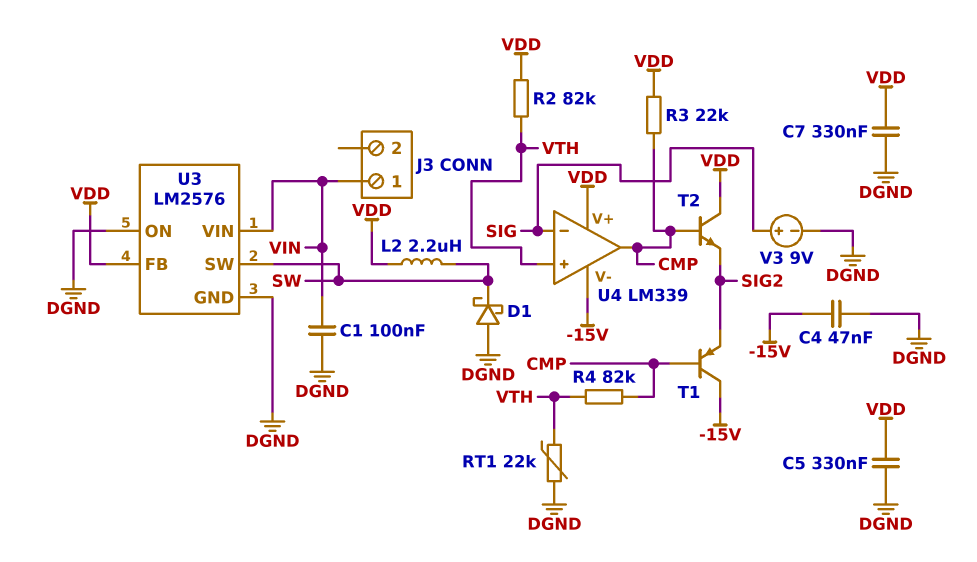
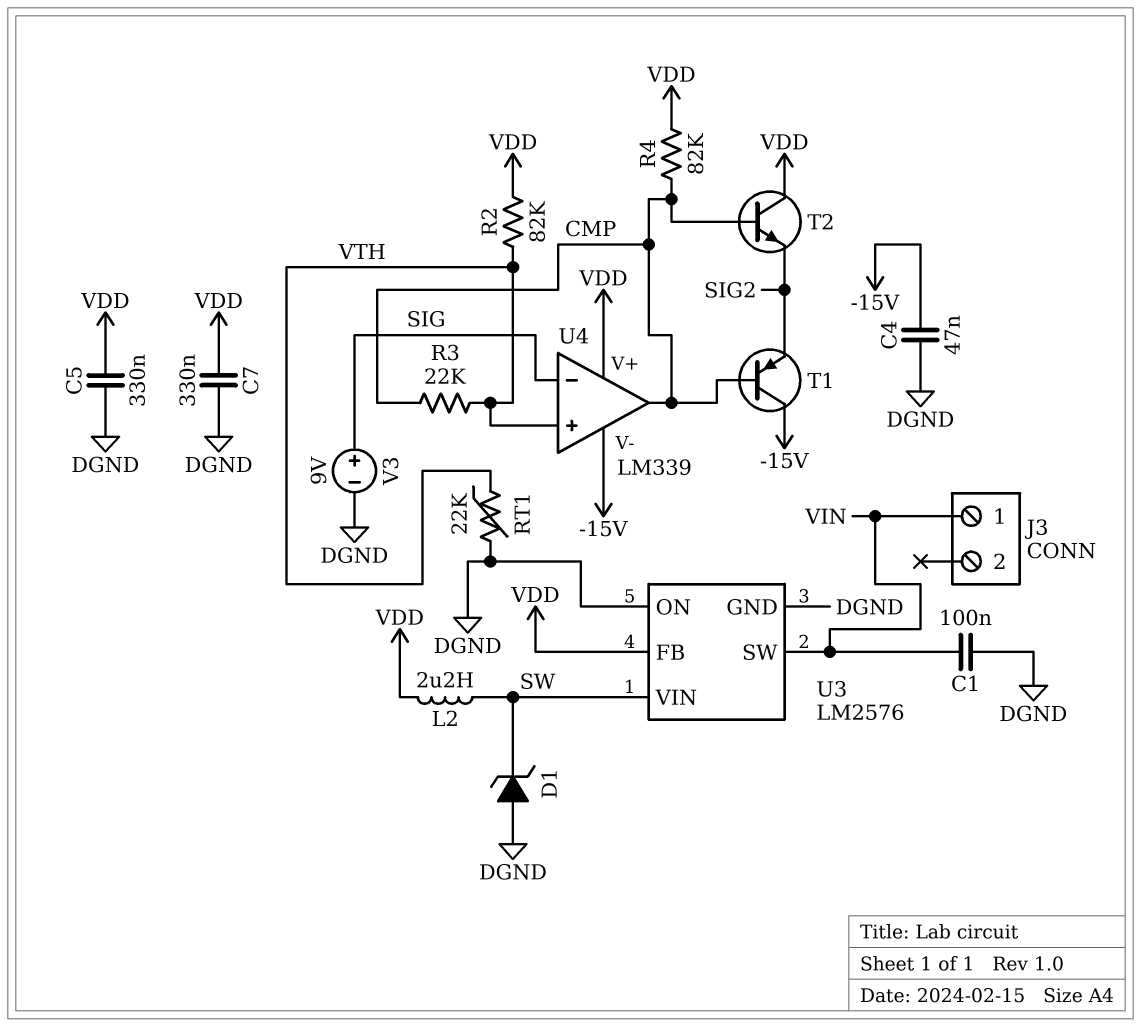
D1: schottky (A DGND, K SW) -> zener (A DGND, K SW)
R3: 22k (CMP, VDD) -> 22k (CMP, VTH)
R4: 82k (CMP, VTH) -> 82k (CMP, VDD)
U3 pin SW: SW -> VIN
U3 pin VIN: VIN -> SW

